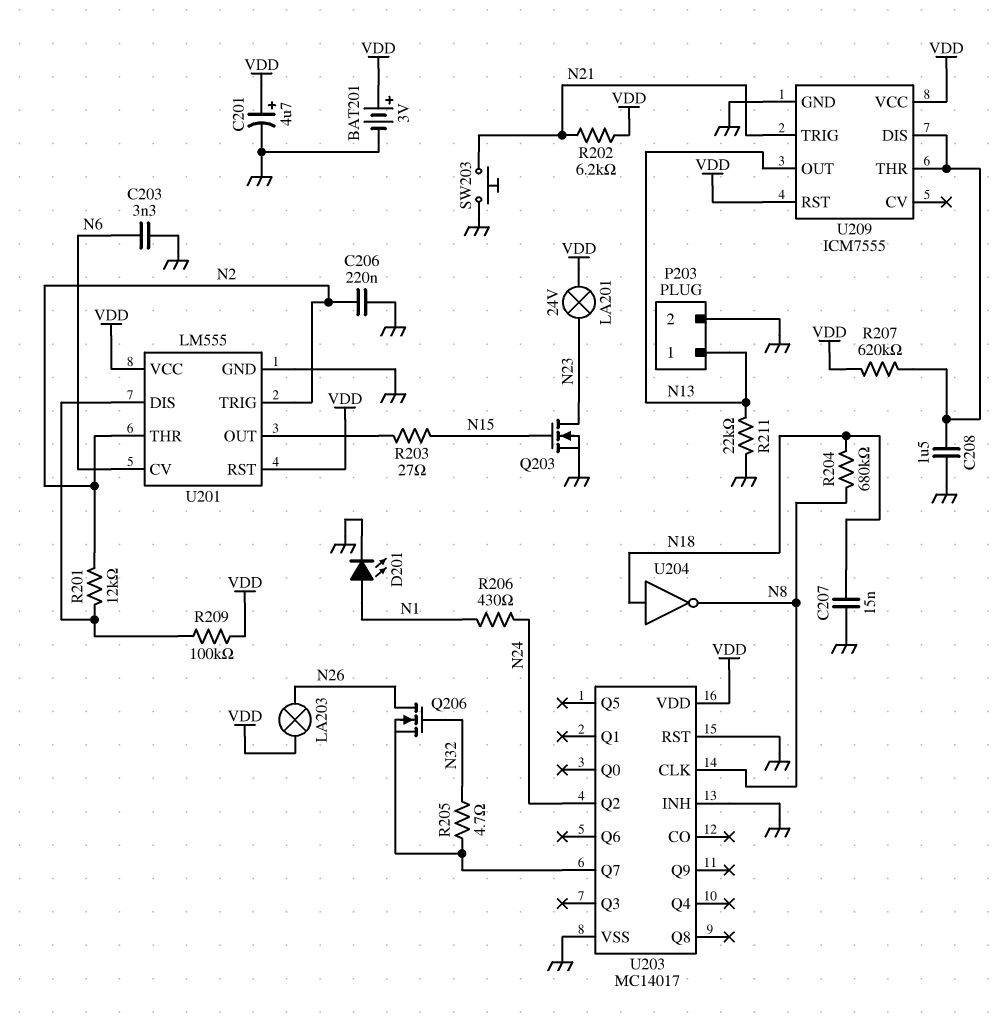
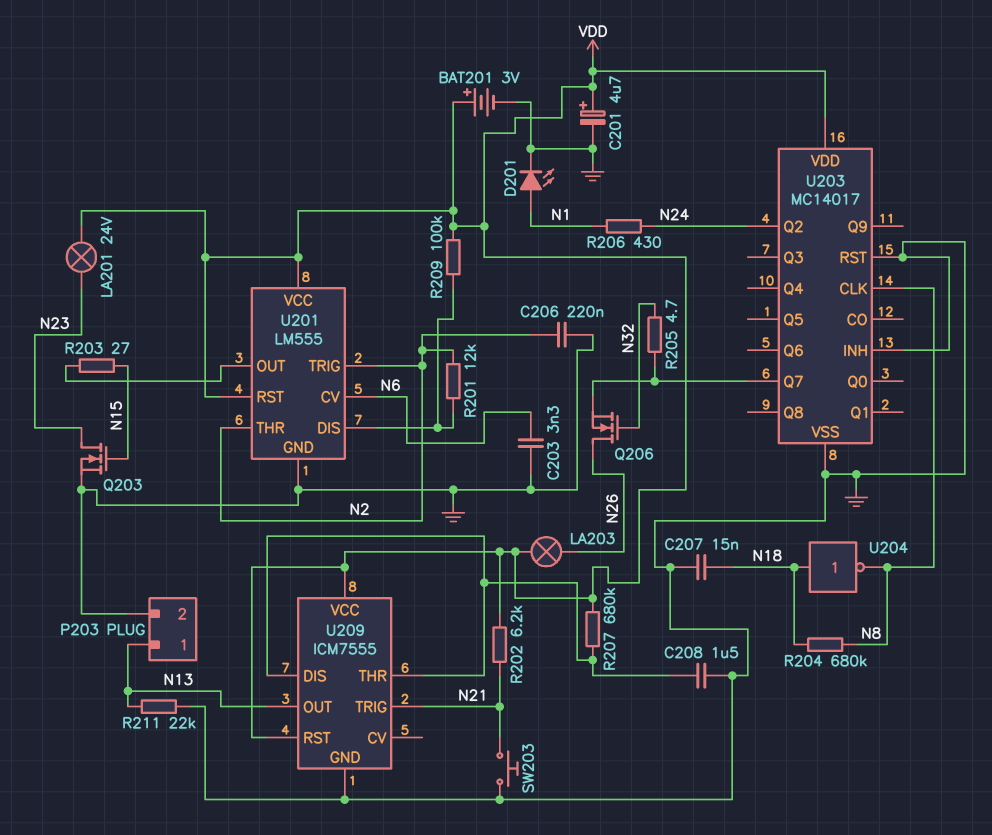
R207: 620k (U209/DIS, VDD) -> 680k (U209/DIS, VDD)

